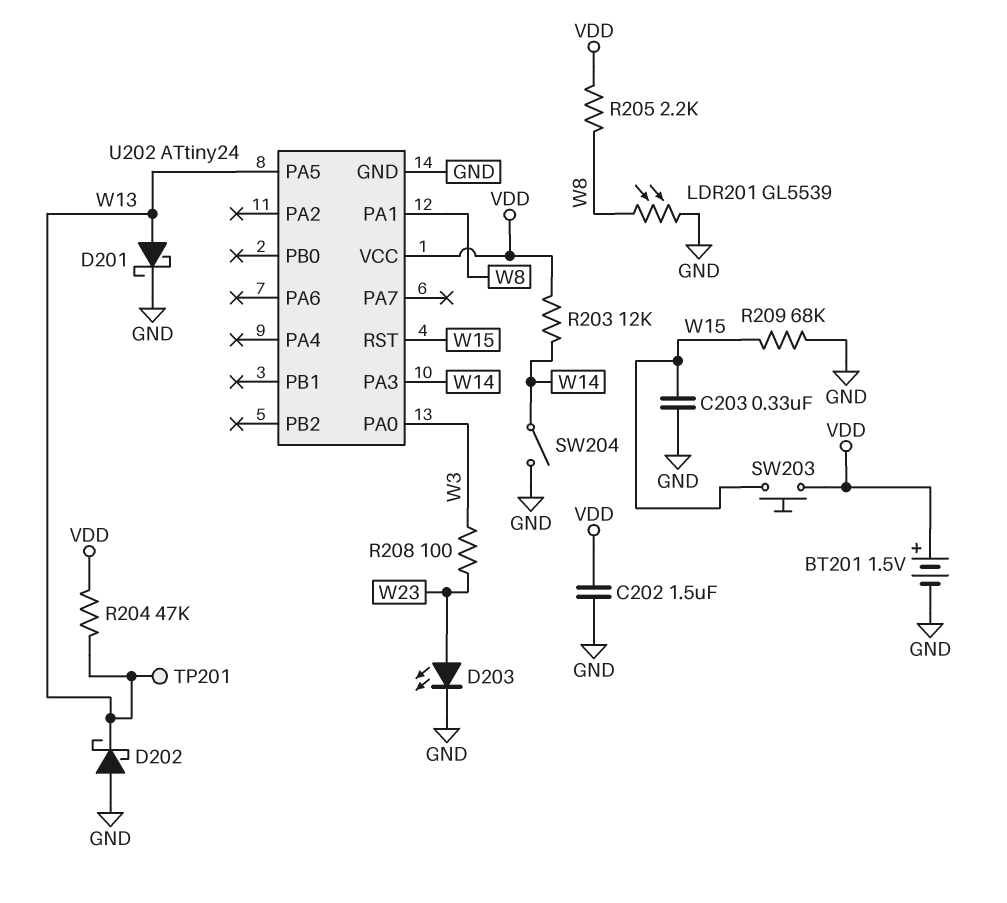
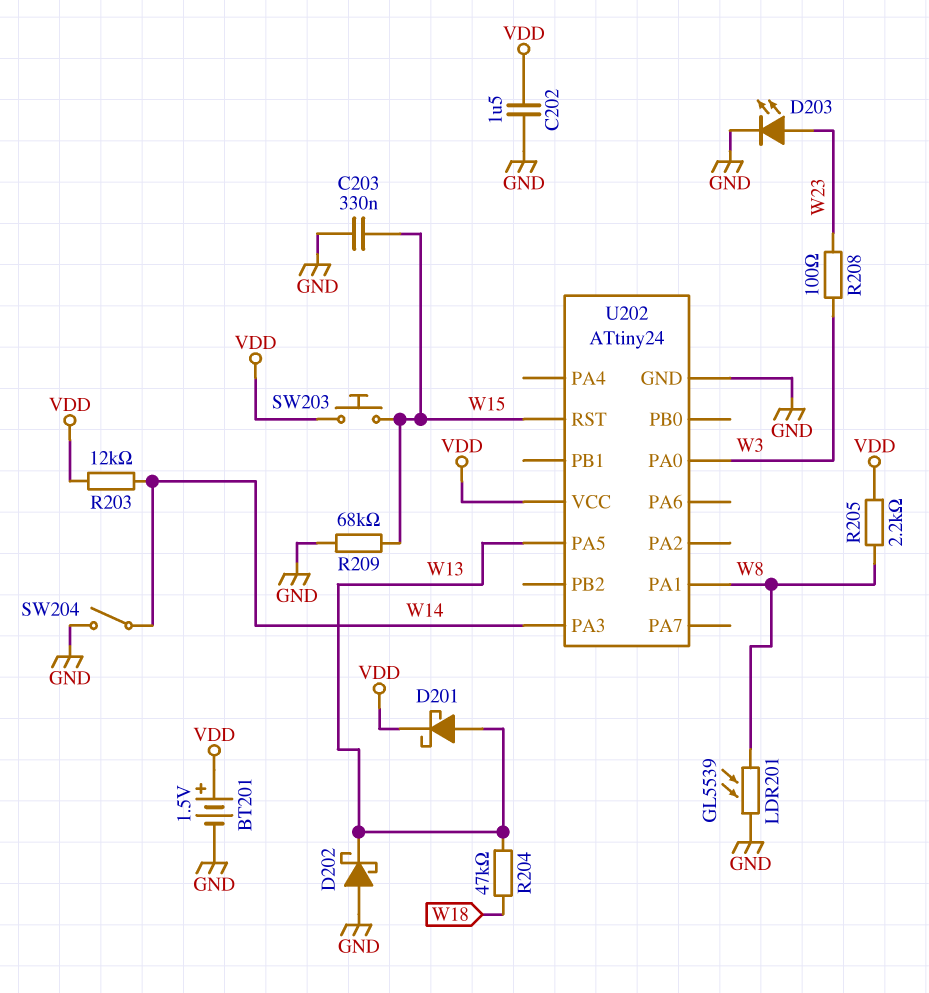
D201: schottky (A W13, K GND) -> schottky (A W13, K VDD)
R204: 47k (VDD, W13) -> 47k (W13, W18)
TP201: test point (W13) -> none

